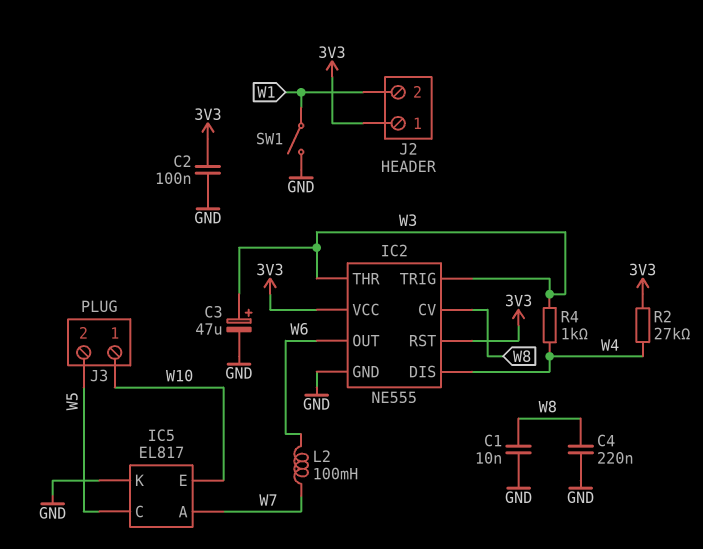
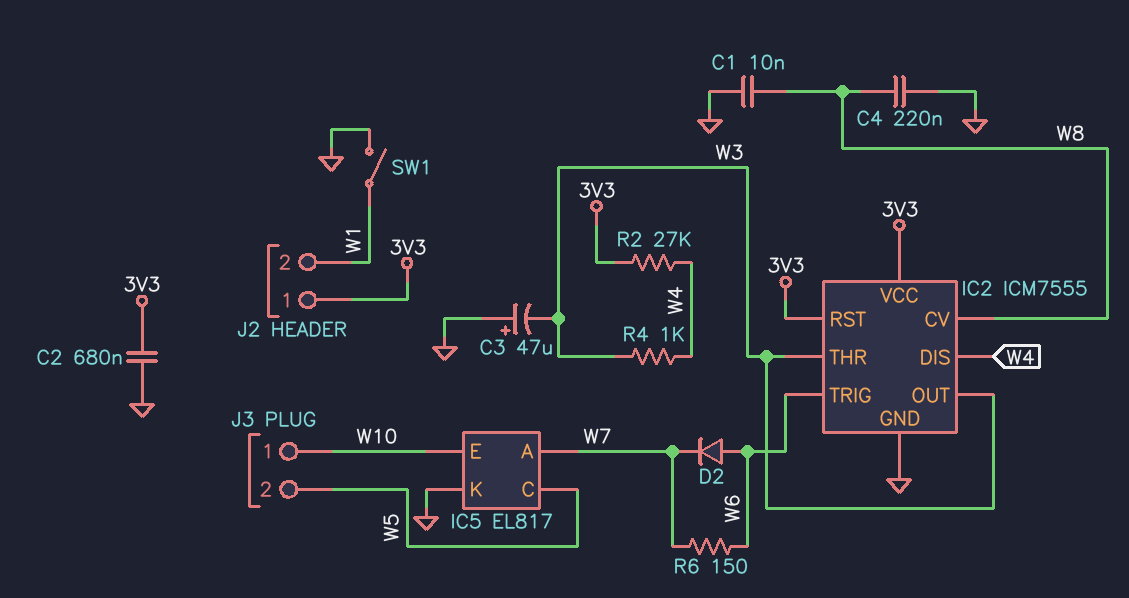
C2: 100nF (3V3, GND) -> 680nF (3V3, GND)
C3: 47uF (plus W3, minus GND) -> 47uF (plus GND, minus W3)
D2: none -> diode (A W6, K W7)
IC2: NE555 -> ICM7555
IC2 pin OUT: W6 -> W3
IC2 pin TRIG: W3 -> W6
L2: 100mH (W6, W7) -> none
R6: none -> 150 (W6, W7)

